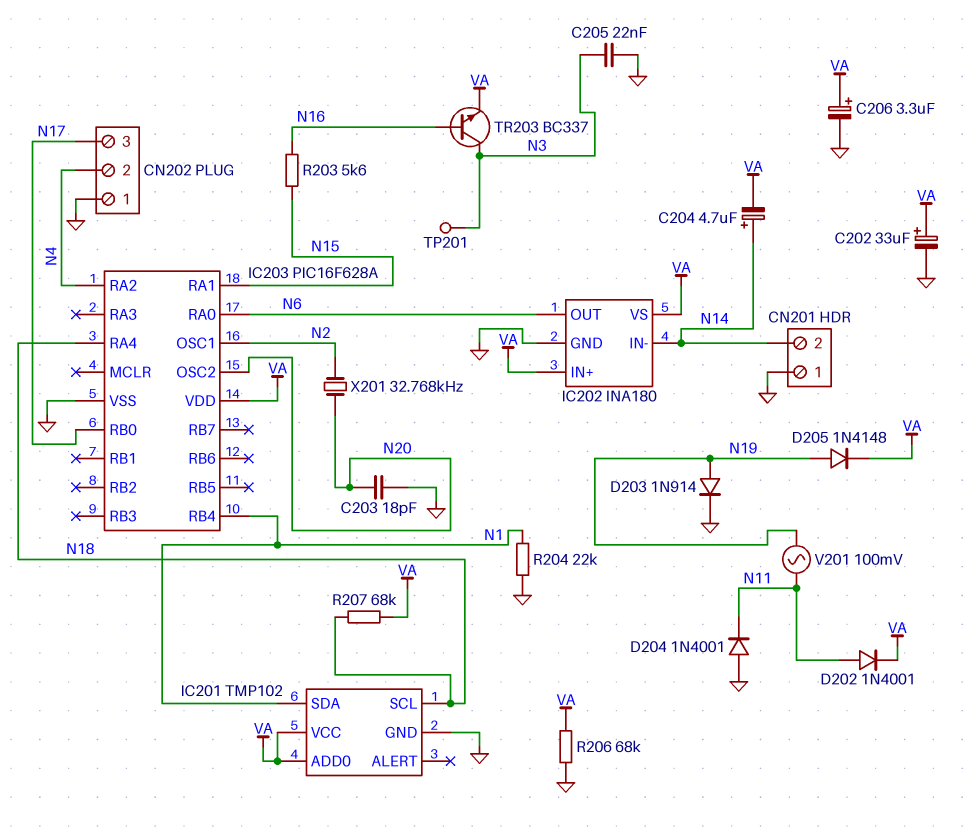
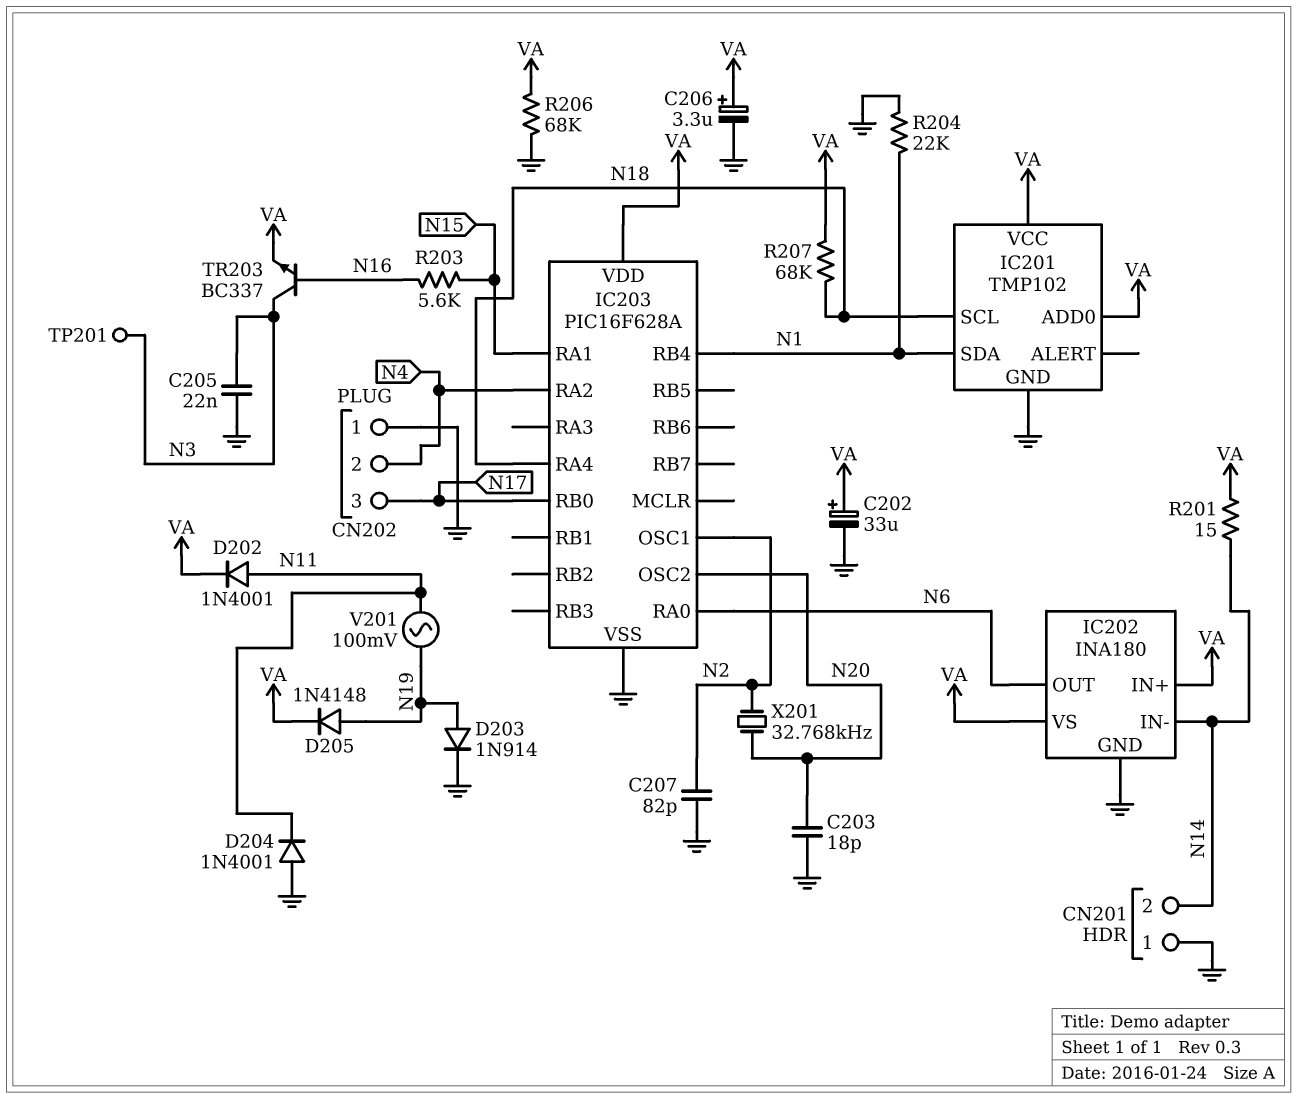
C204: 4.7uF (plus N14, minus VA) -> none
C207: none -> 82pF (GND, N2)
R201: none -> 15 (N14, VA)

